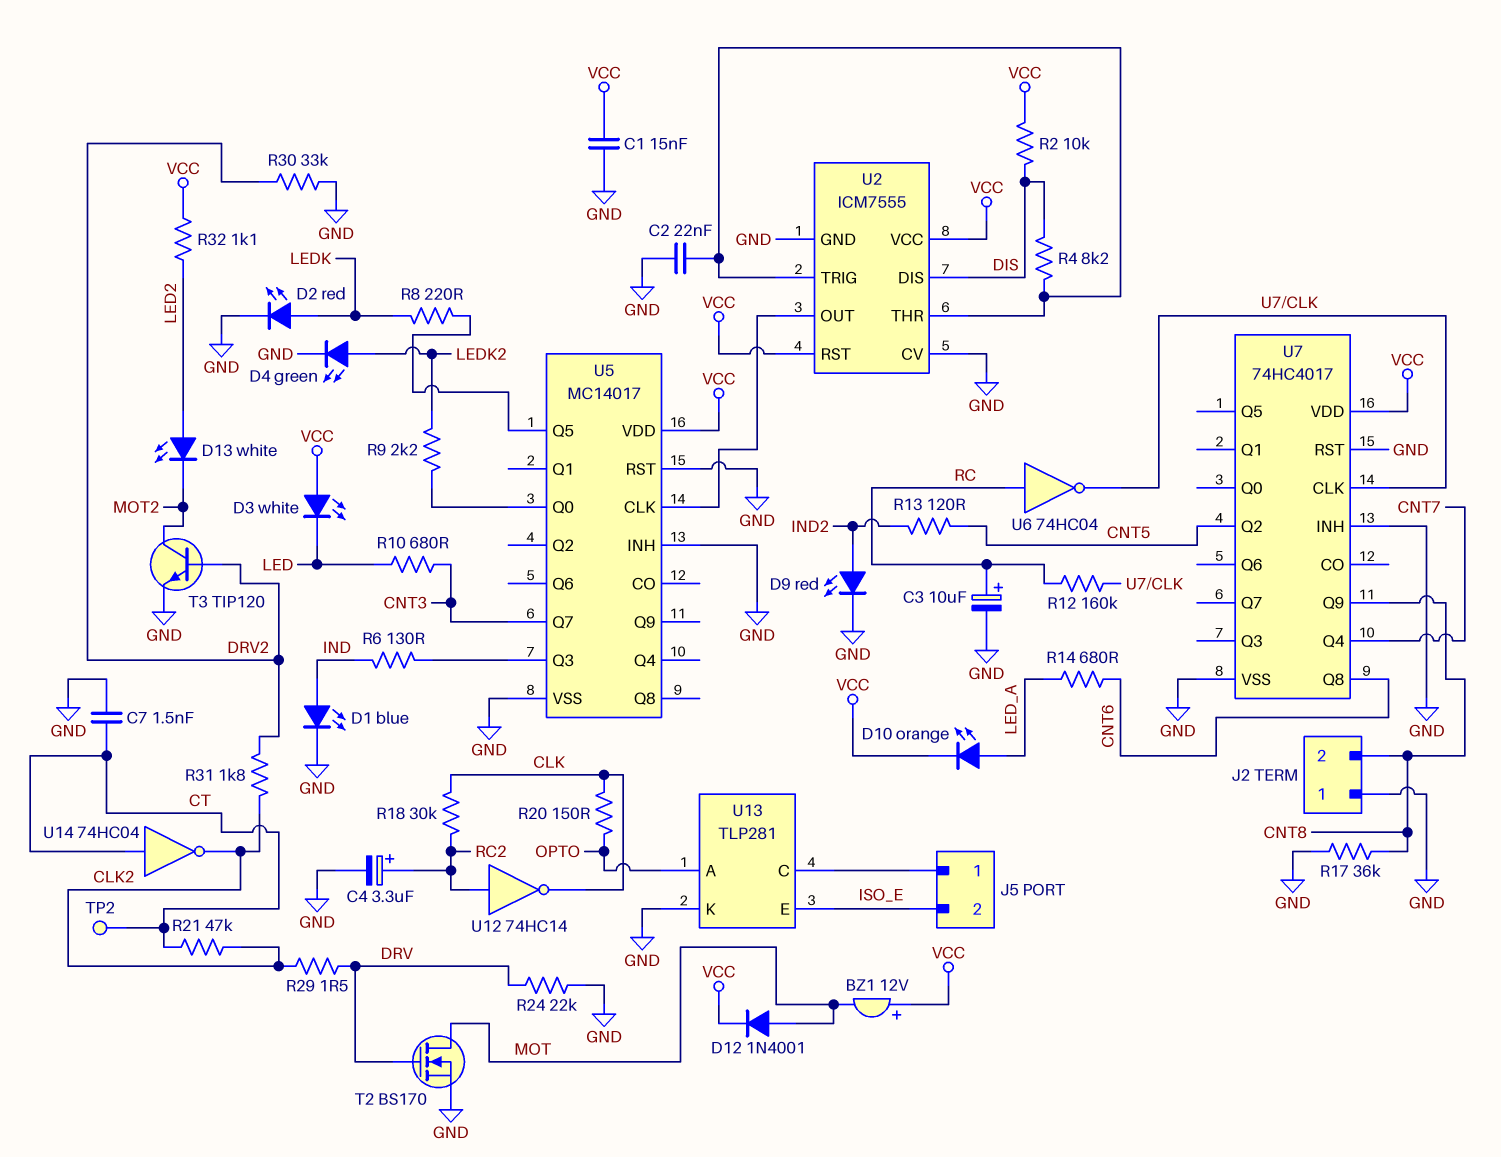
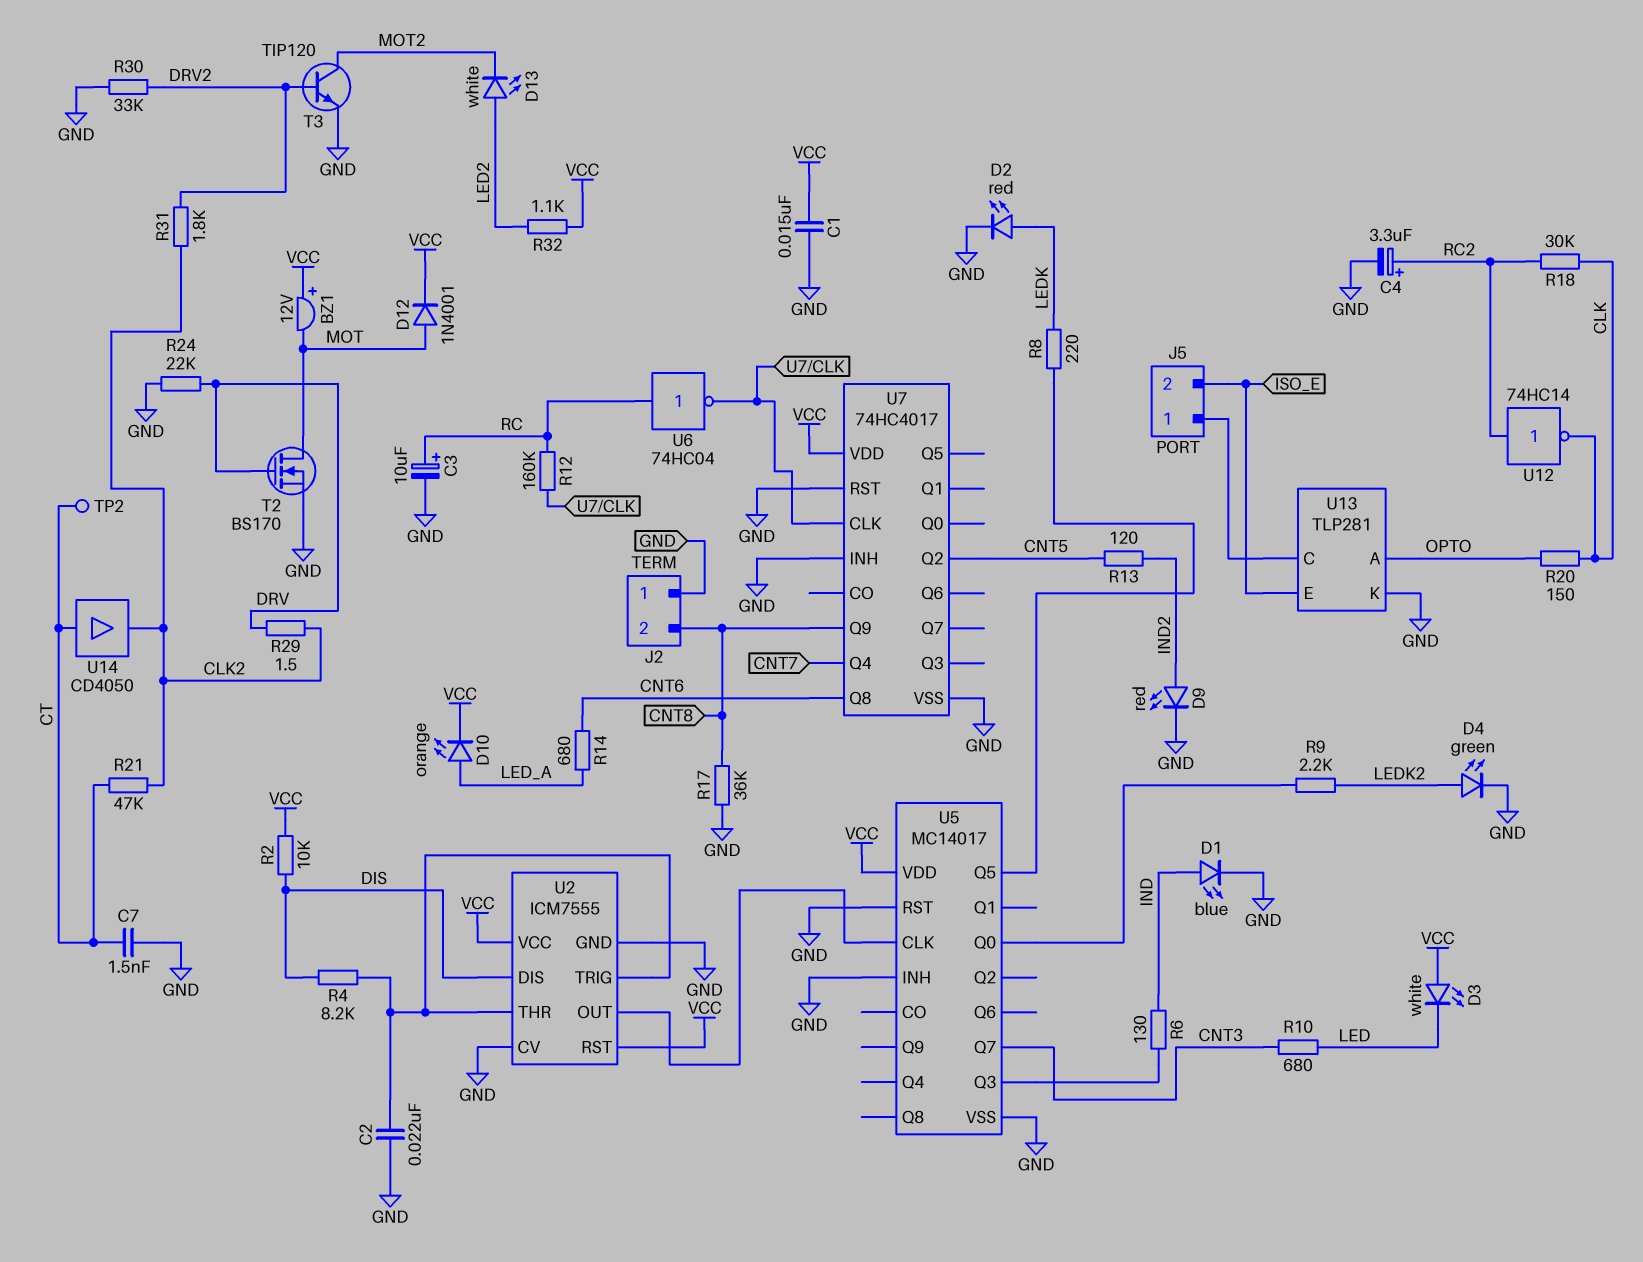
U14: NOT 74HC04 (in CT, out CLK2) -> buffer CD4050 (in CT, out CLK2)

